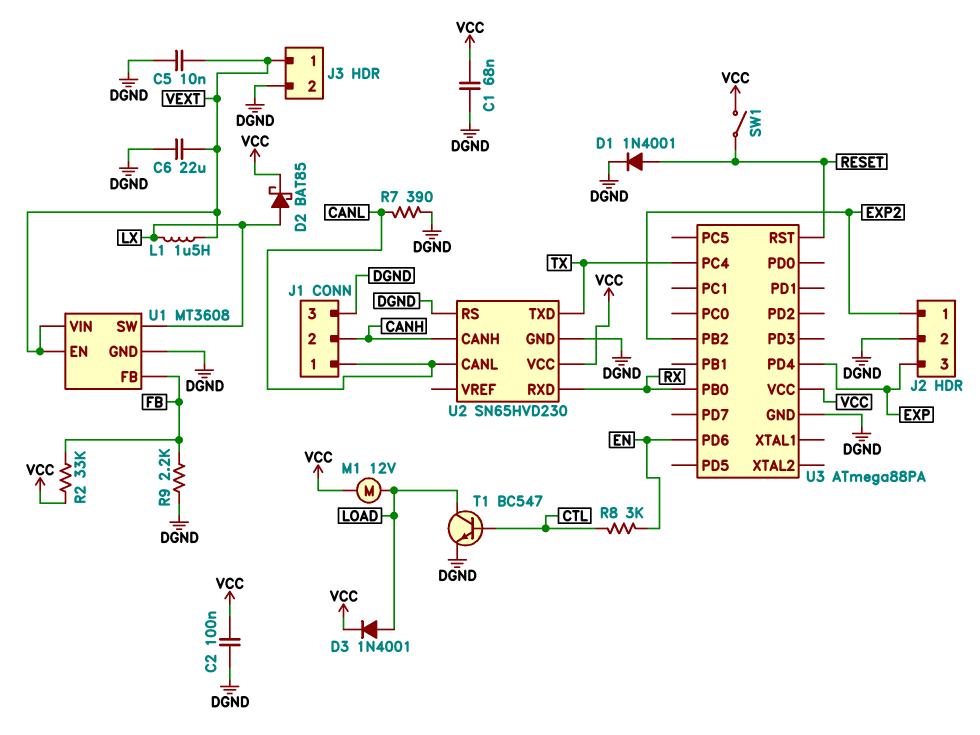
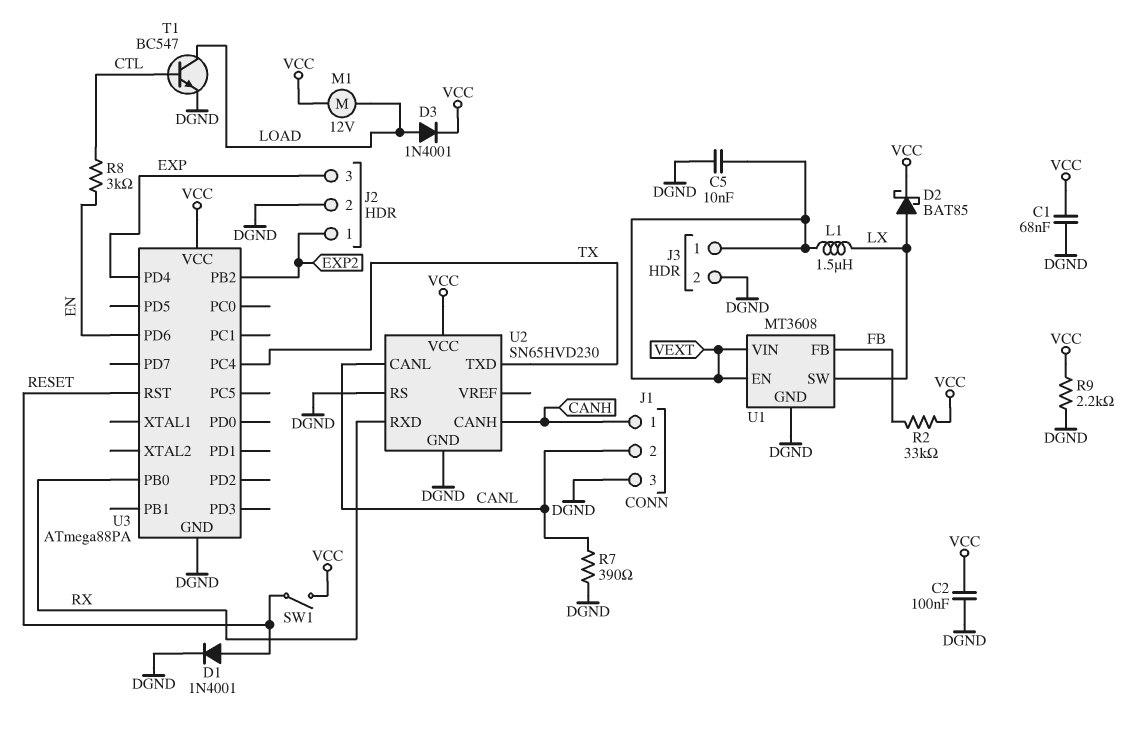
C6: 22uF (DGND, VEXT) -> none
J1 pin 1: CANL -> CANH
J1 pin 2: CANH -> CANL
R9: 2.2k (DGND, FB) -> 2.2k (DGND, VCC)

